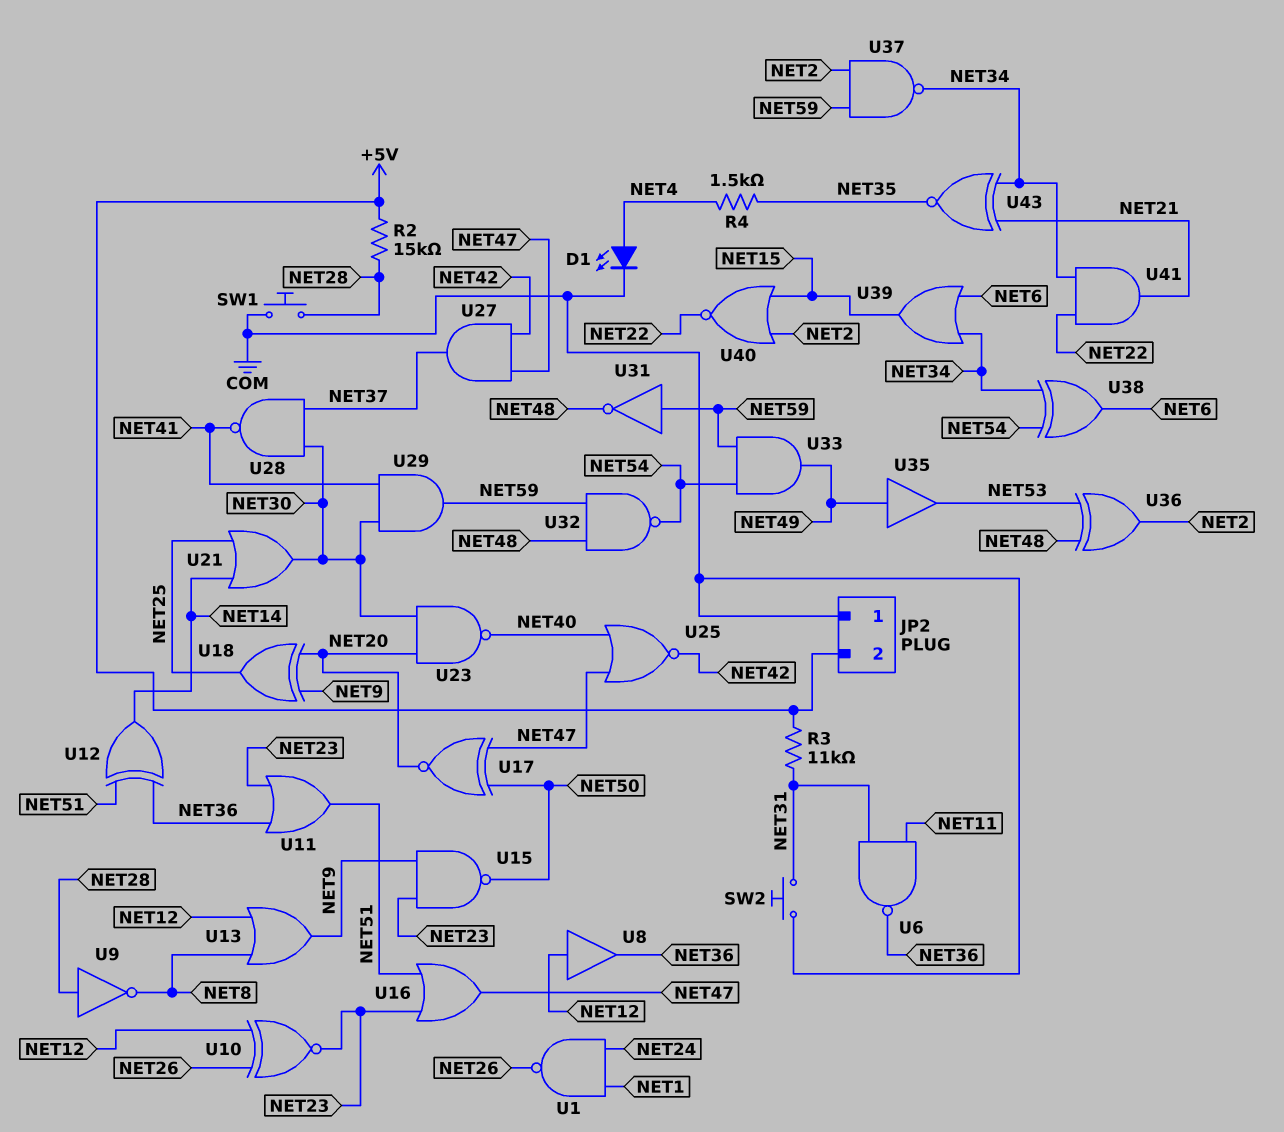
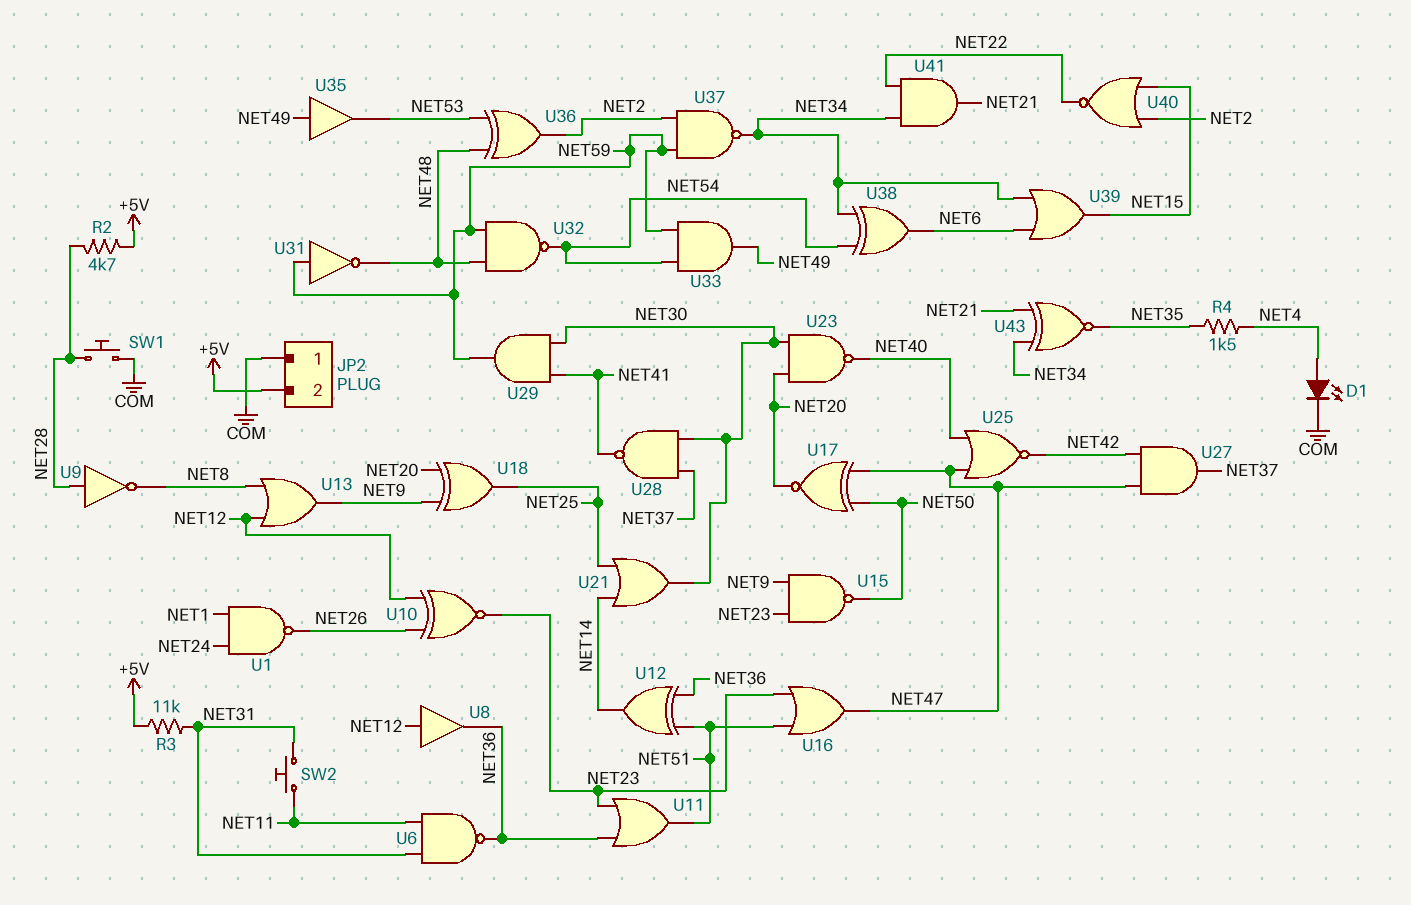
R2: 15k (+5V, NET28) -> 4.7k (+5V, NET28)
SW2: button (COM, NET31) -> button (NET11, NET31)

